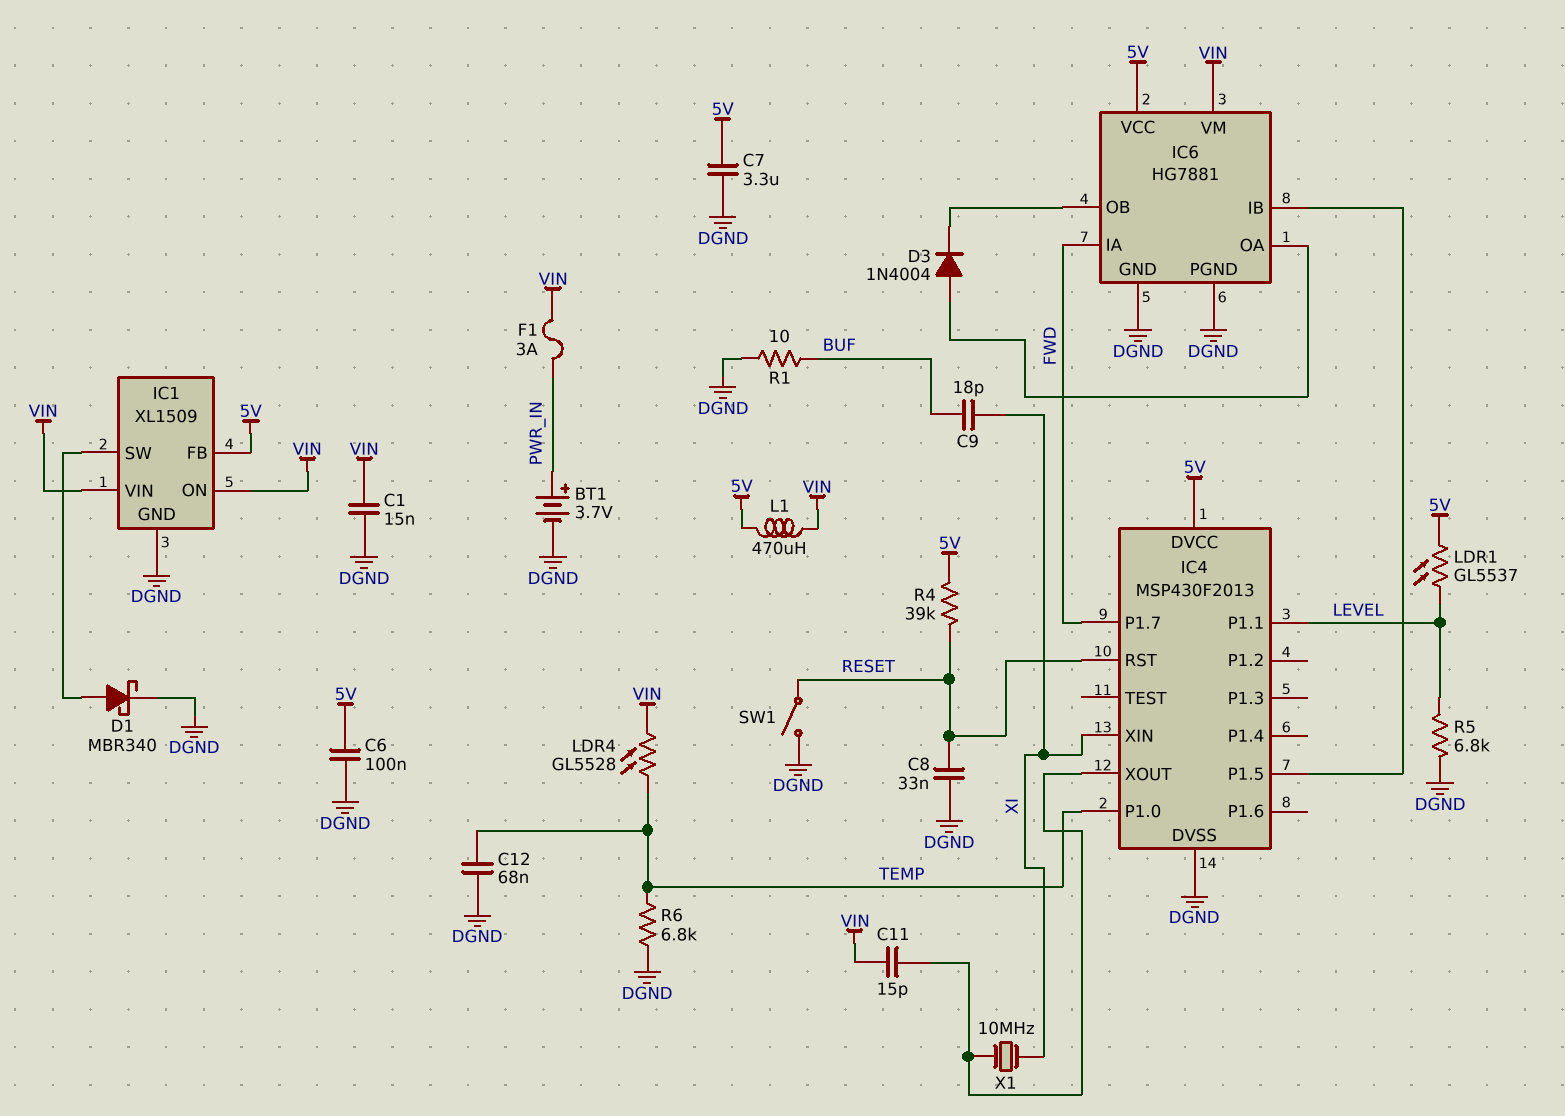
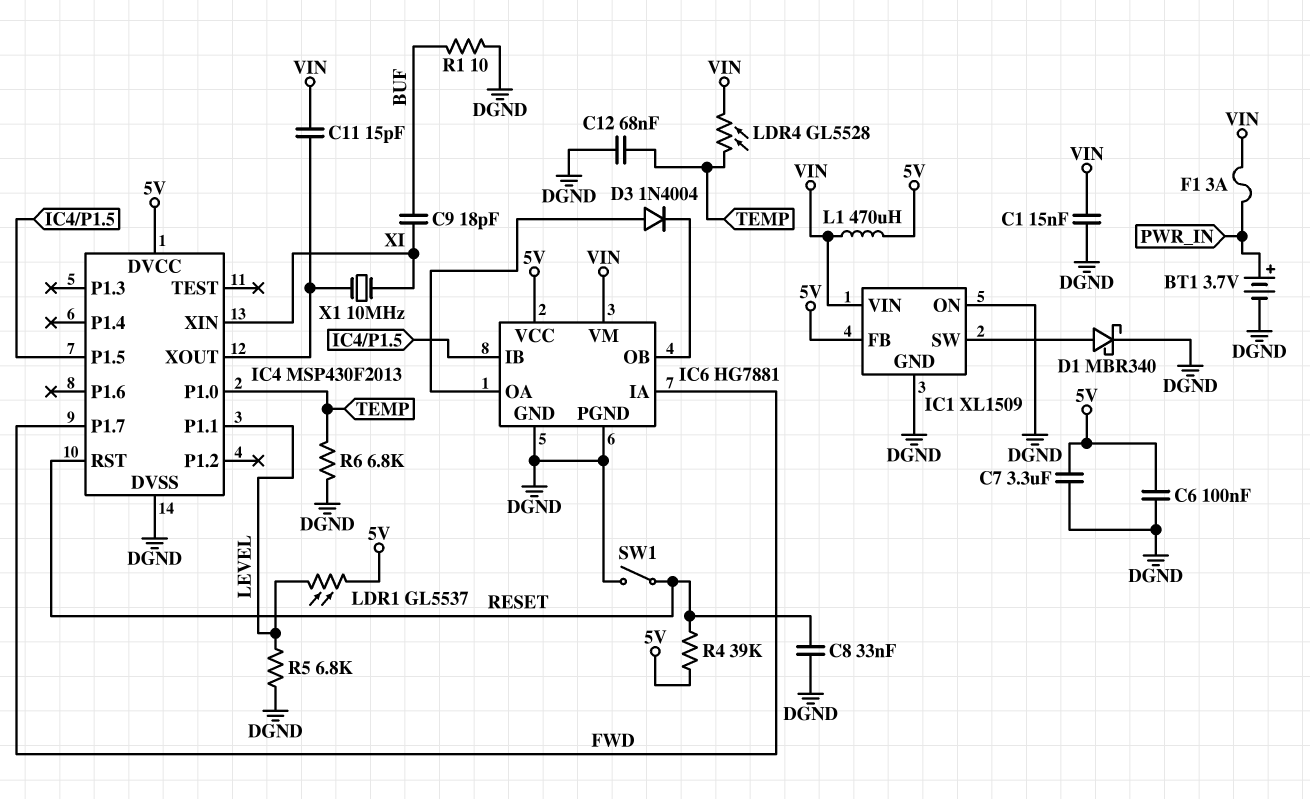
IC1 pin ON: VIN -> DGND

